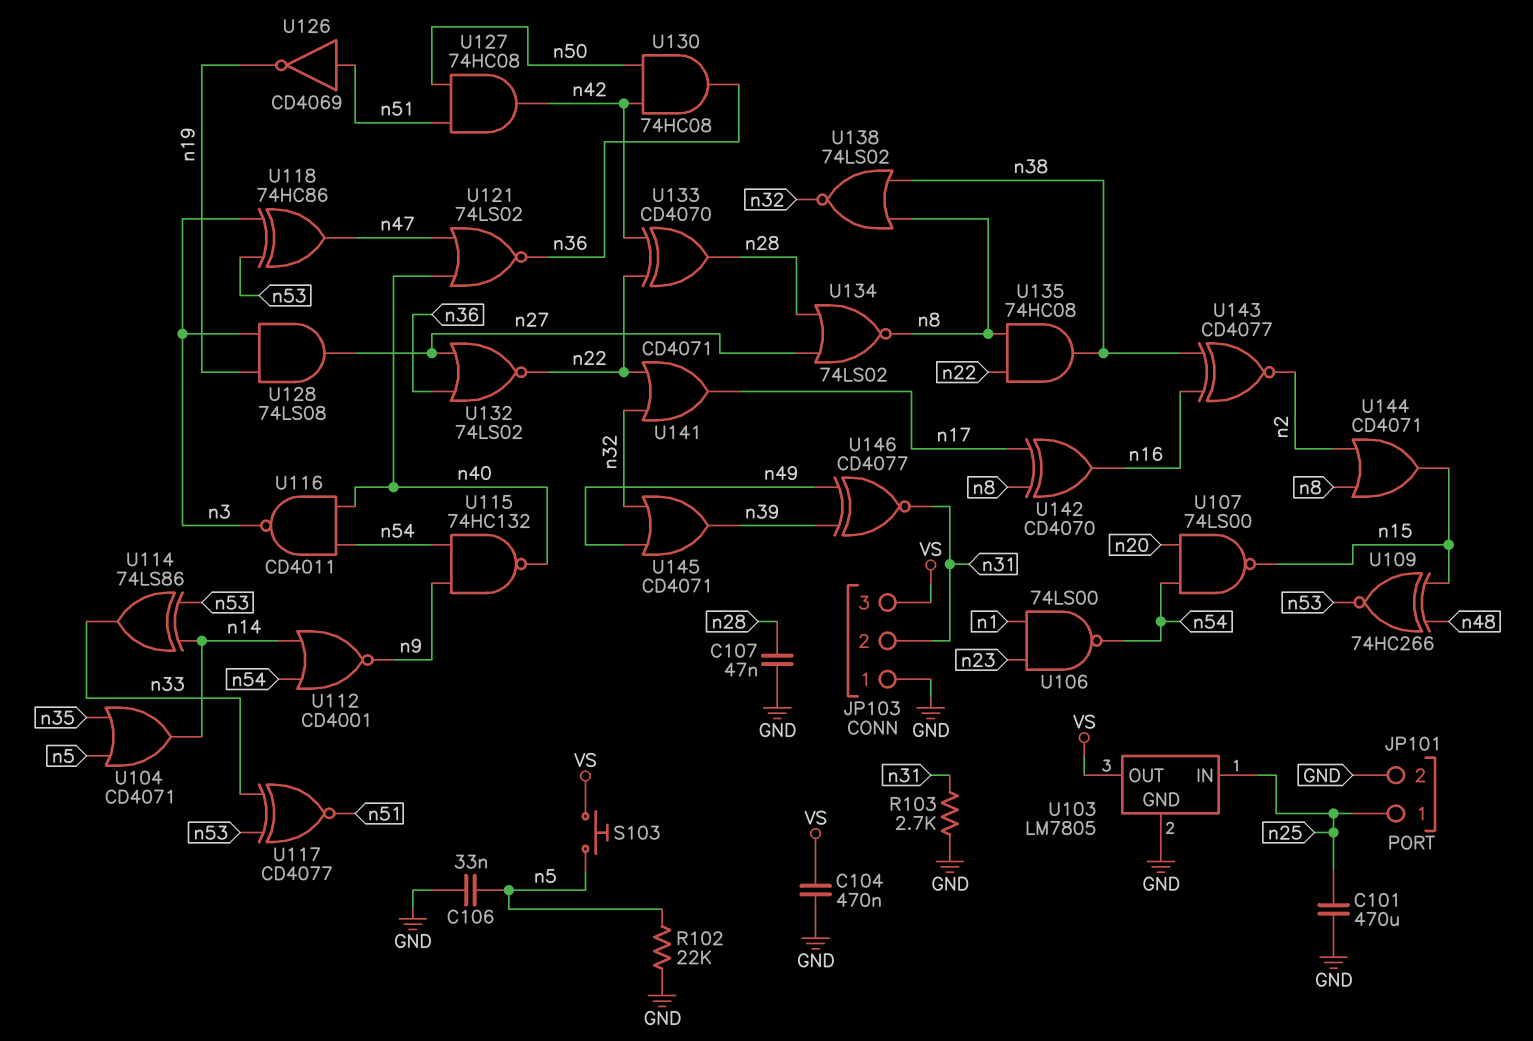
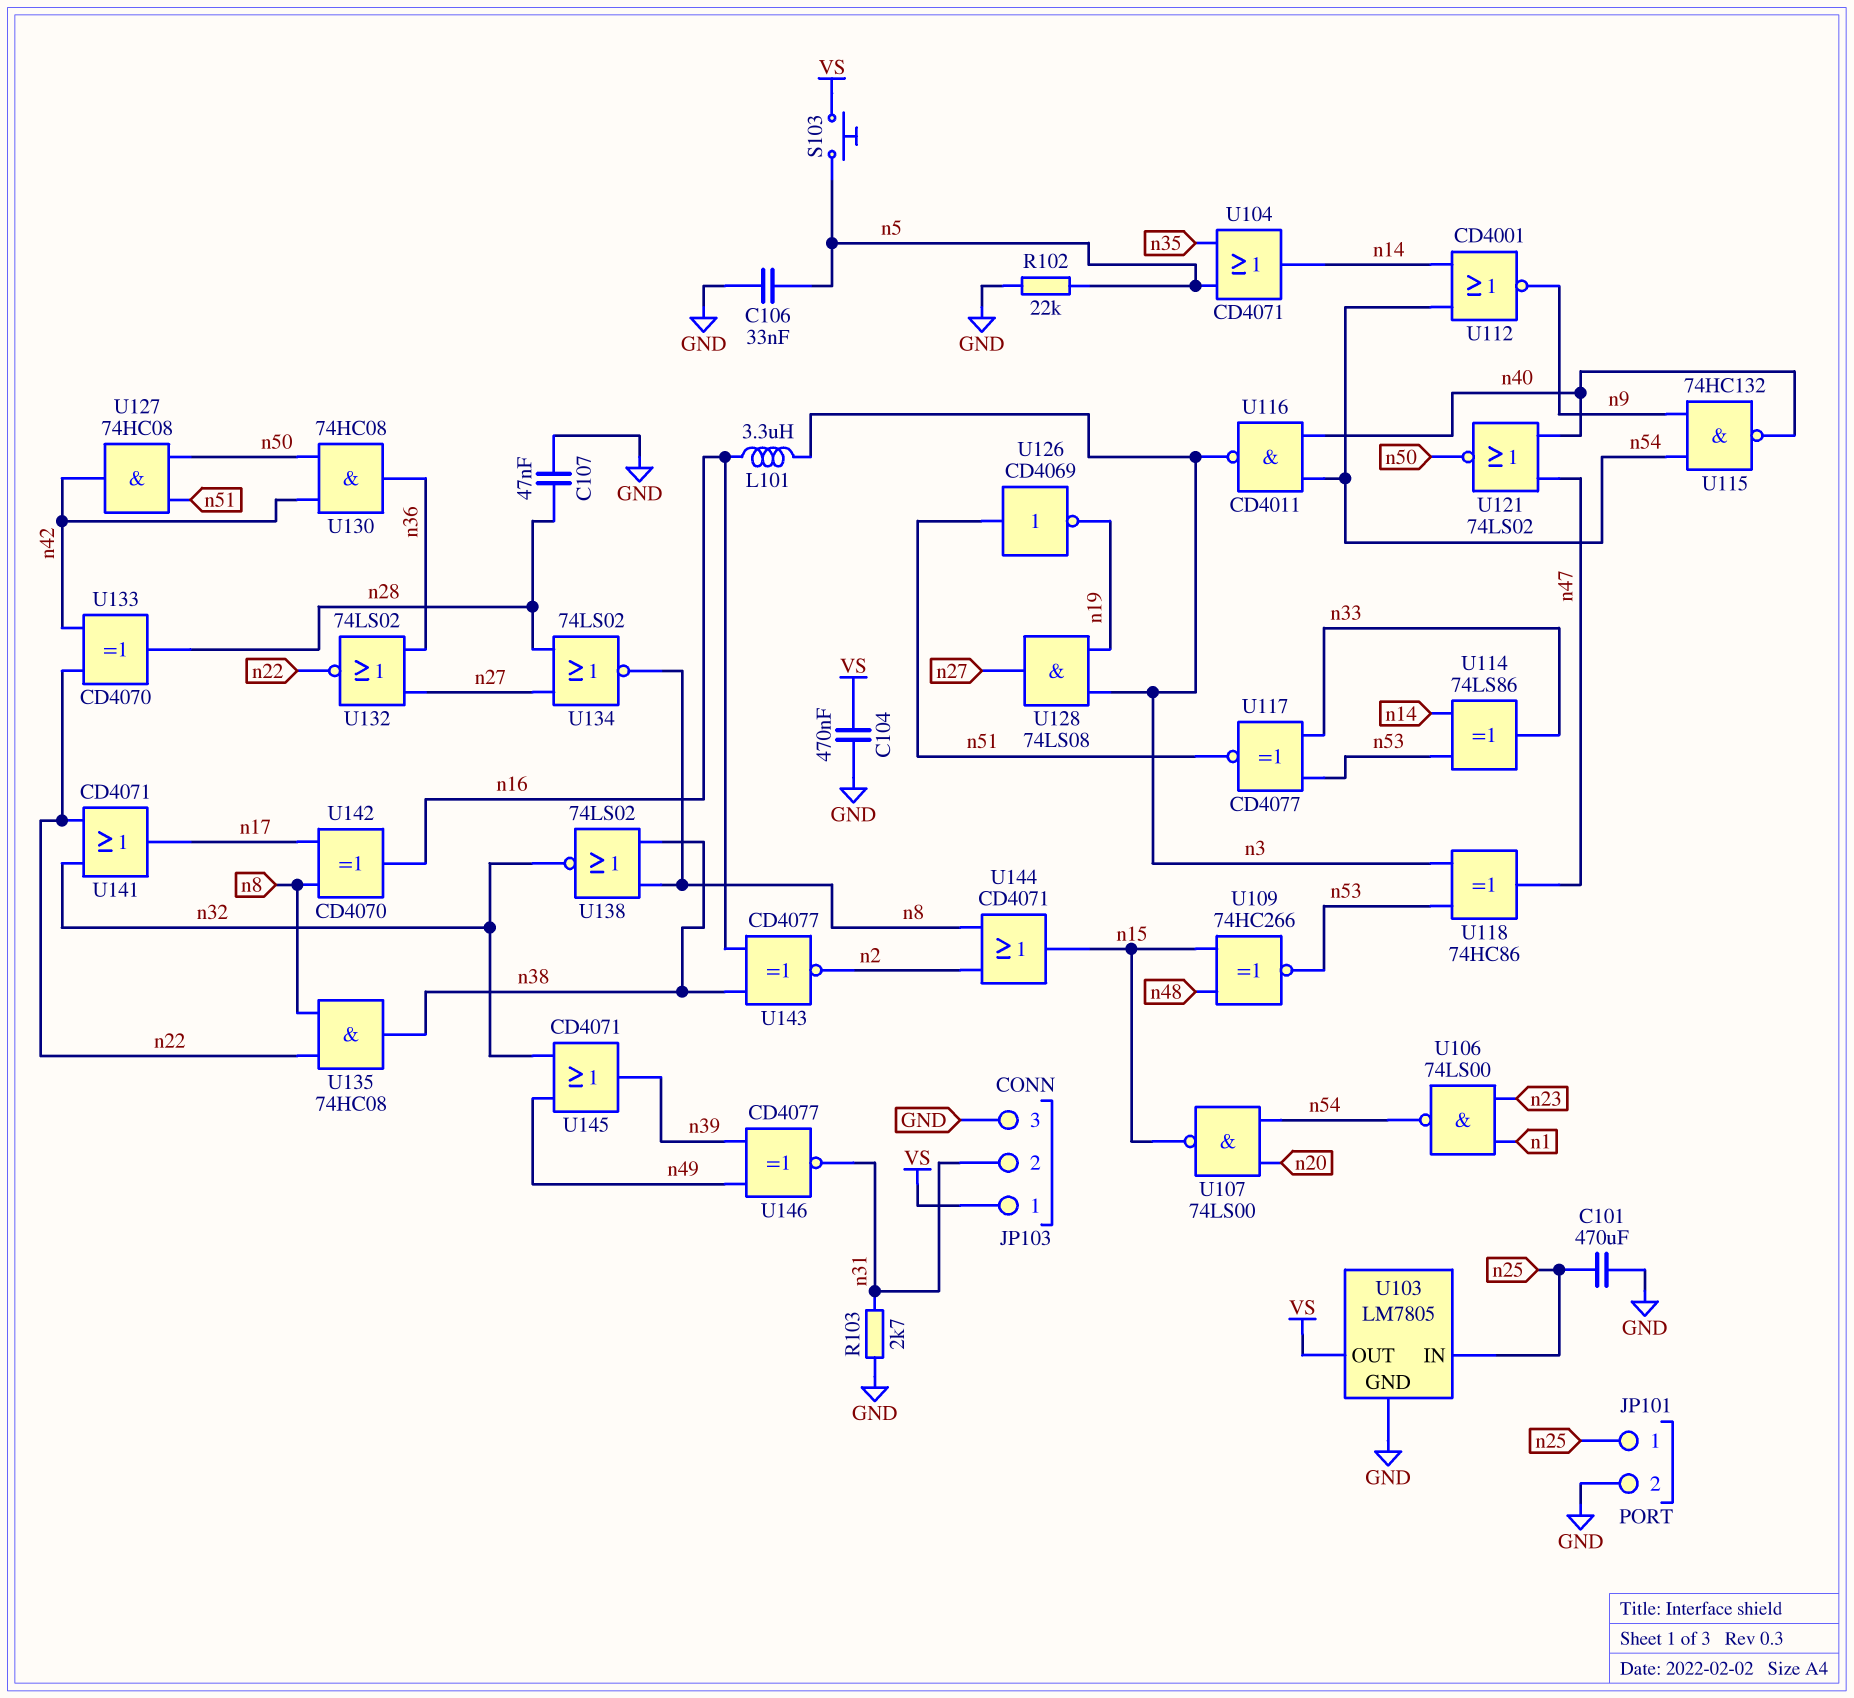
JP103 pin 1: GND -> VS
JP103 pin 3: VS -> GND
L101: none -> 3.3uH (n3, n16)
U121: NOR 74LS02 (in n40, in n47, out n36) -> NOR 74LS02 (in n40, in n47, out n50)

